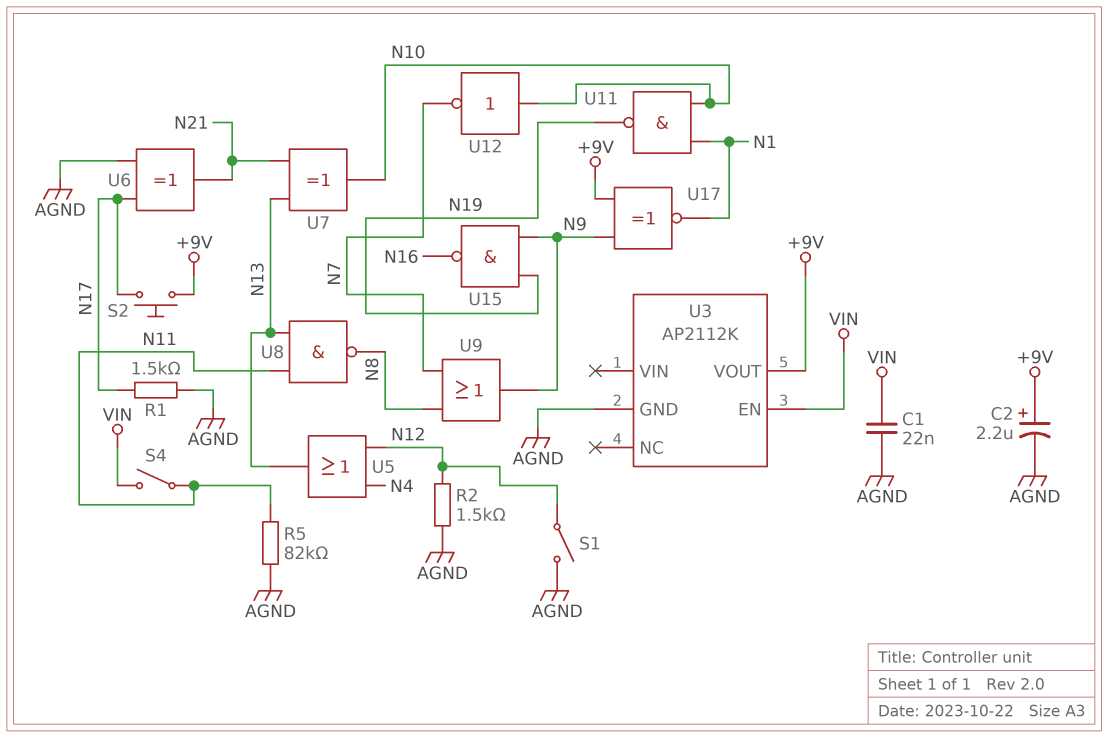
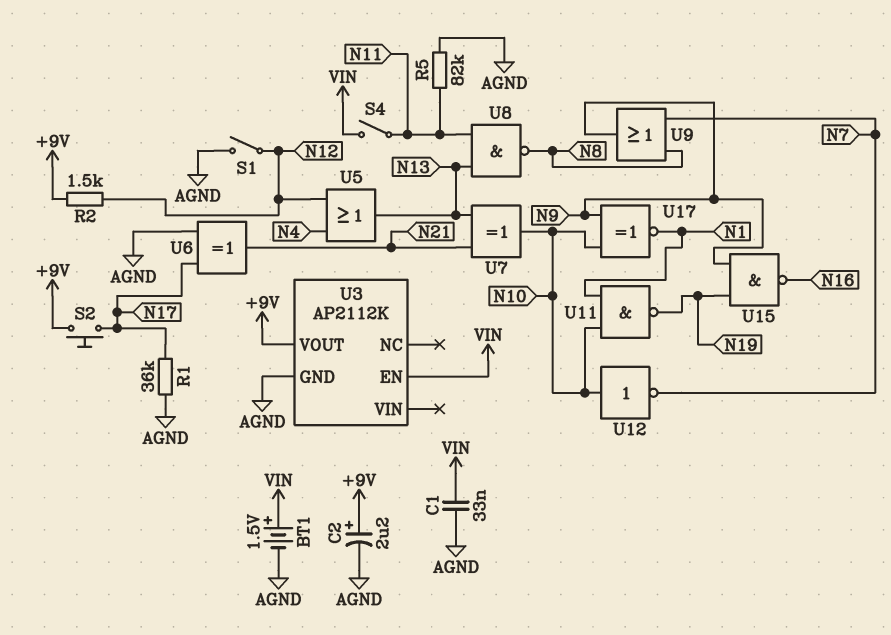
BT1: none -> 1.5V (plus VIN, minus AGND)
C1: 22nF (AGND, VIN) -> 33nF (AGND, VIN)
R1: 1.5k (AGND, N17) -> 36k (AGND, N17)
R2: 1.5k (AGND, N12) -> 1.5k (+9V, N12)
U17: XNOR (in +9V, in N9, out N1) -> XNOR (in N9, in N10, out N1)

